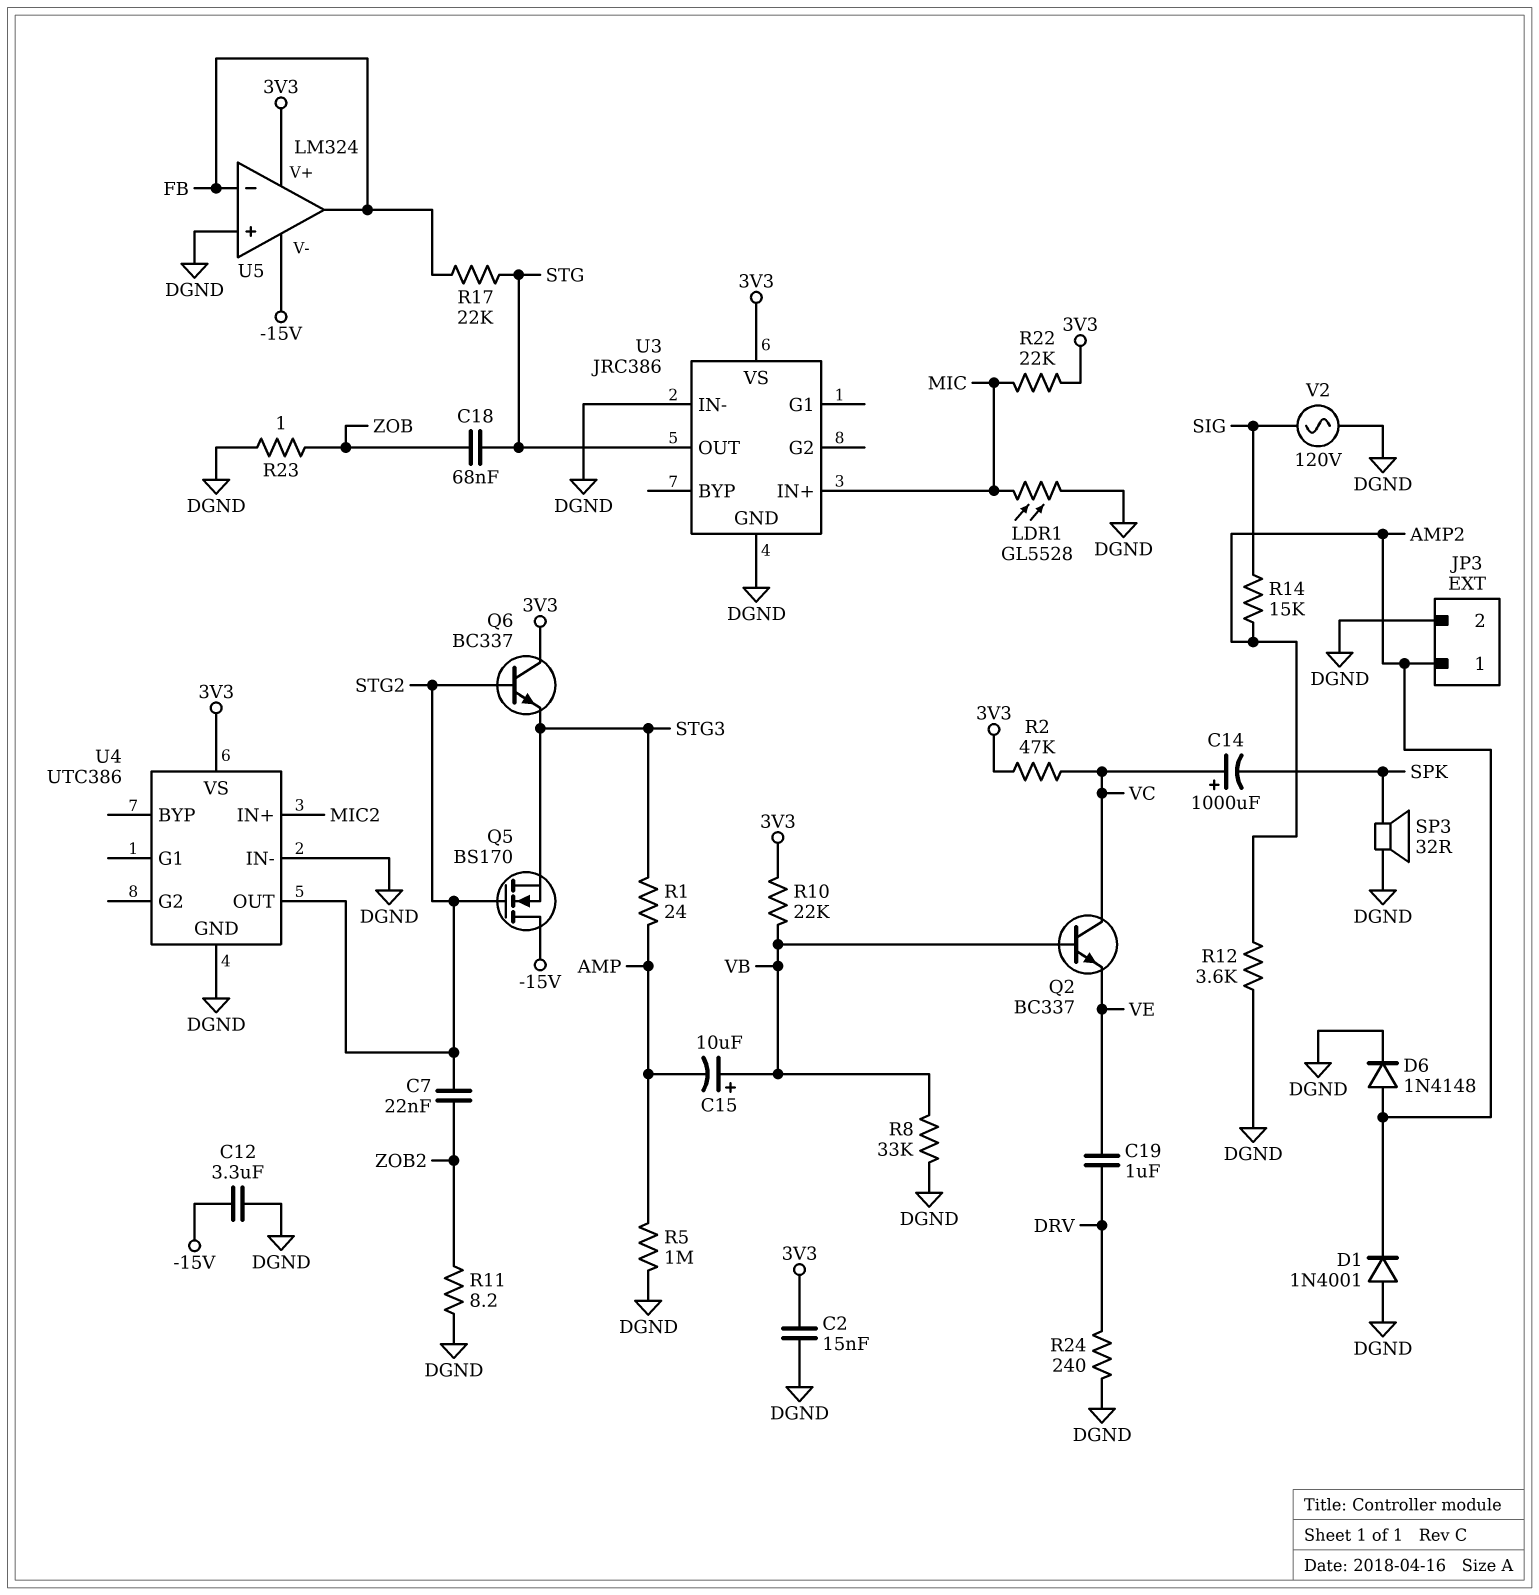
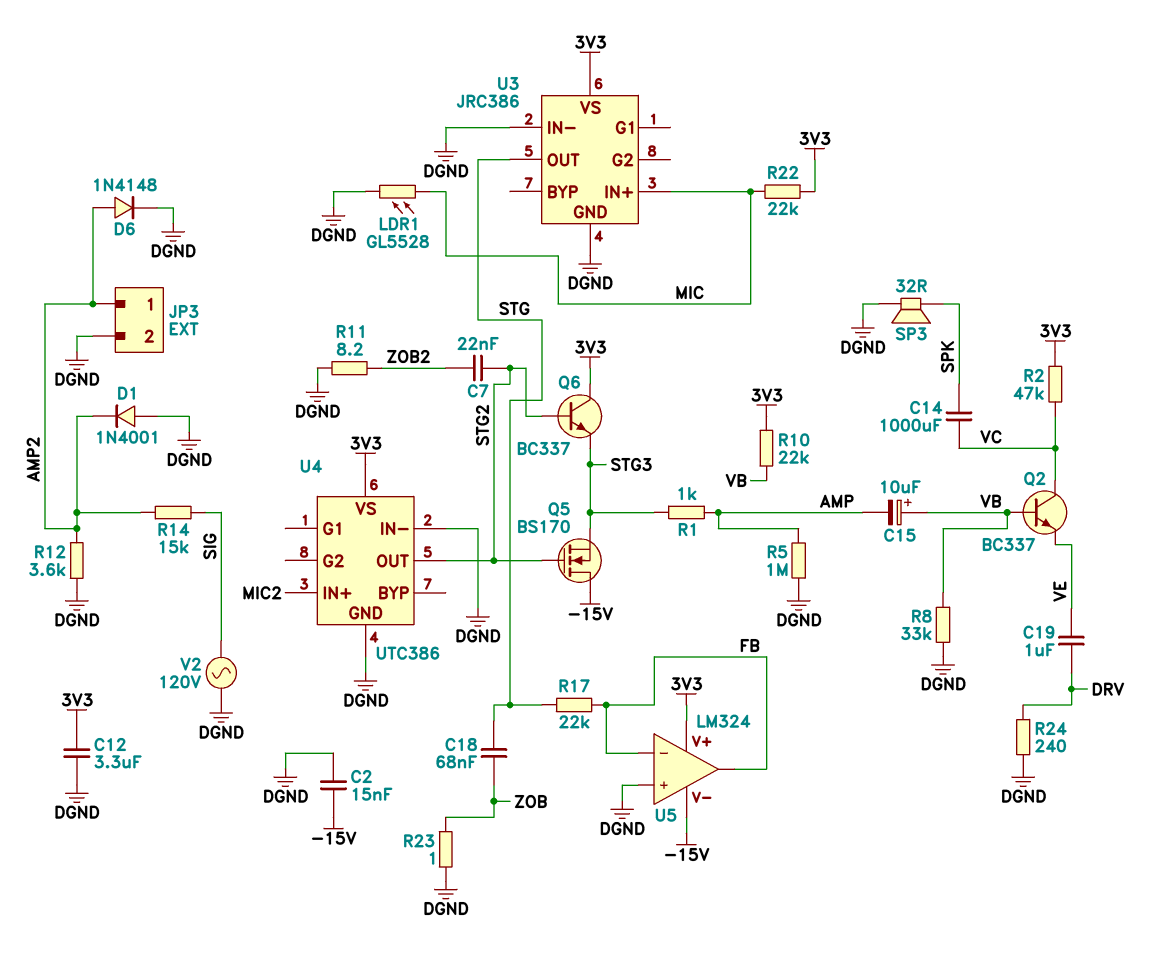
C2: 15nF (3V3, DGND) -> 15nF (-15V, DGND)
C12: 3.3uF (-15V, DGND) -> 3.3uF (3V3, DGND)
C14: 1000uF (plus VC, minus SPK) -> 1000uF (SPK, VC)
R1: 24 (AMP, STG3) -> 1k (AMP, STG3)

